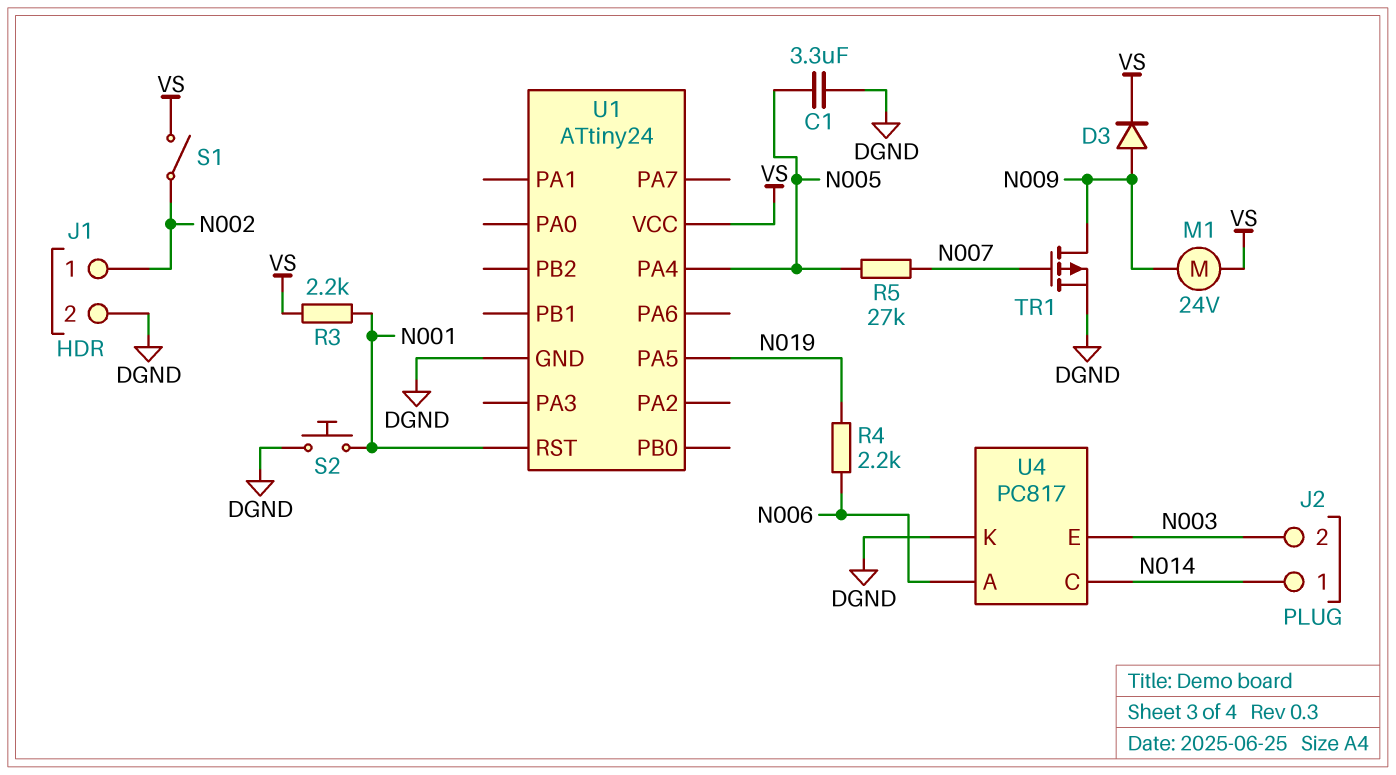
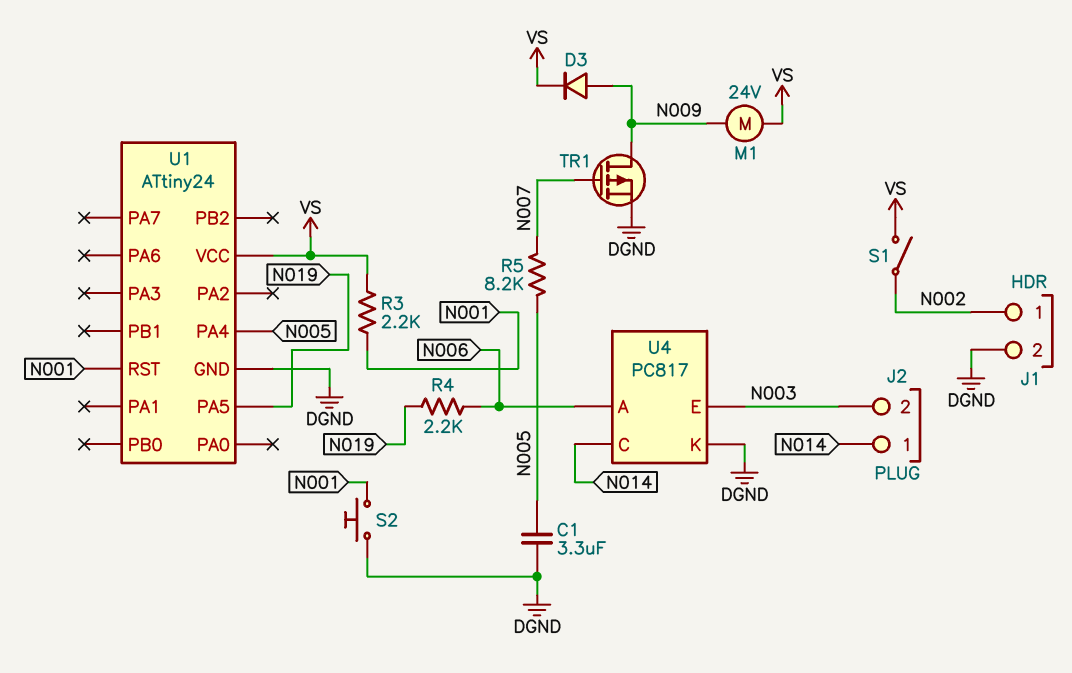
R5: 27k (N005, N007) -> 8.2k (N005, N007)

